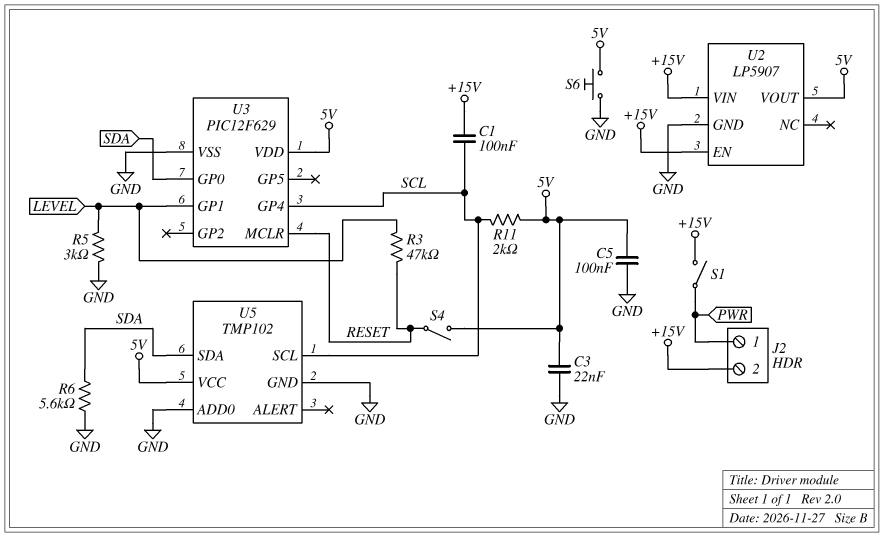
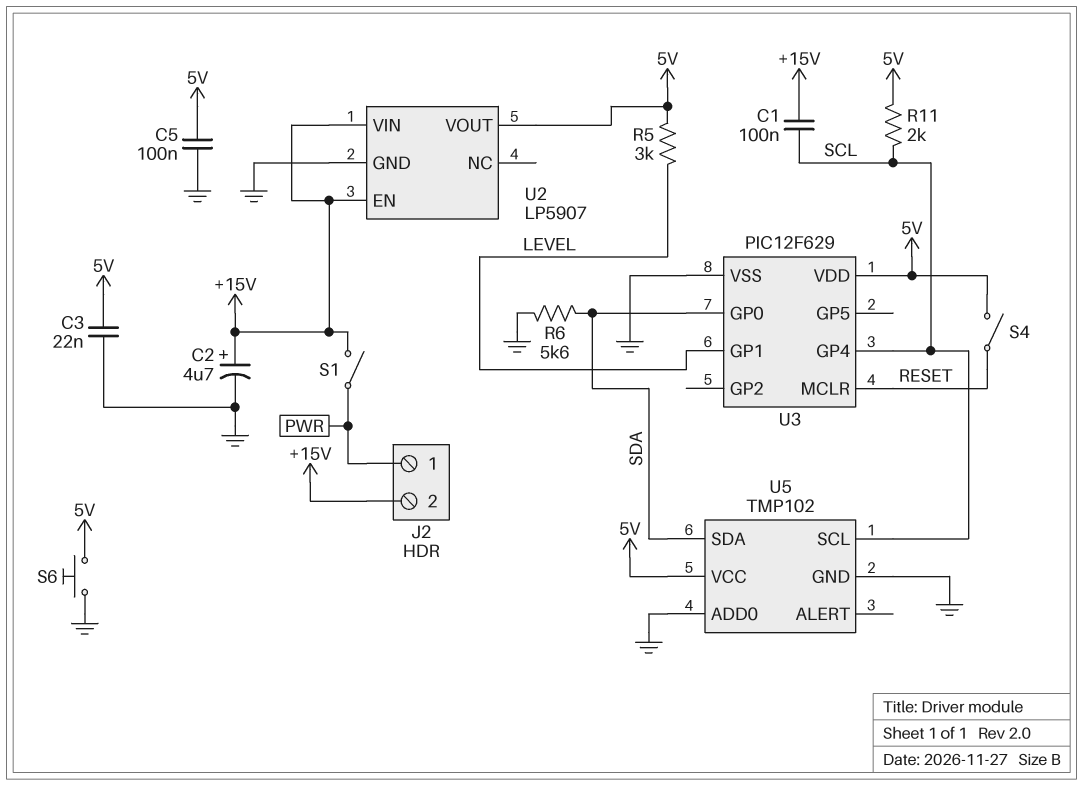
C2: none -> 4.7uF (plus +15V, minus GND)
R3: 47k (LEVEL, RESET) -> none
R5: 3k (GND, LEVEL) -> 3k (5V, LEVEL)

